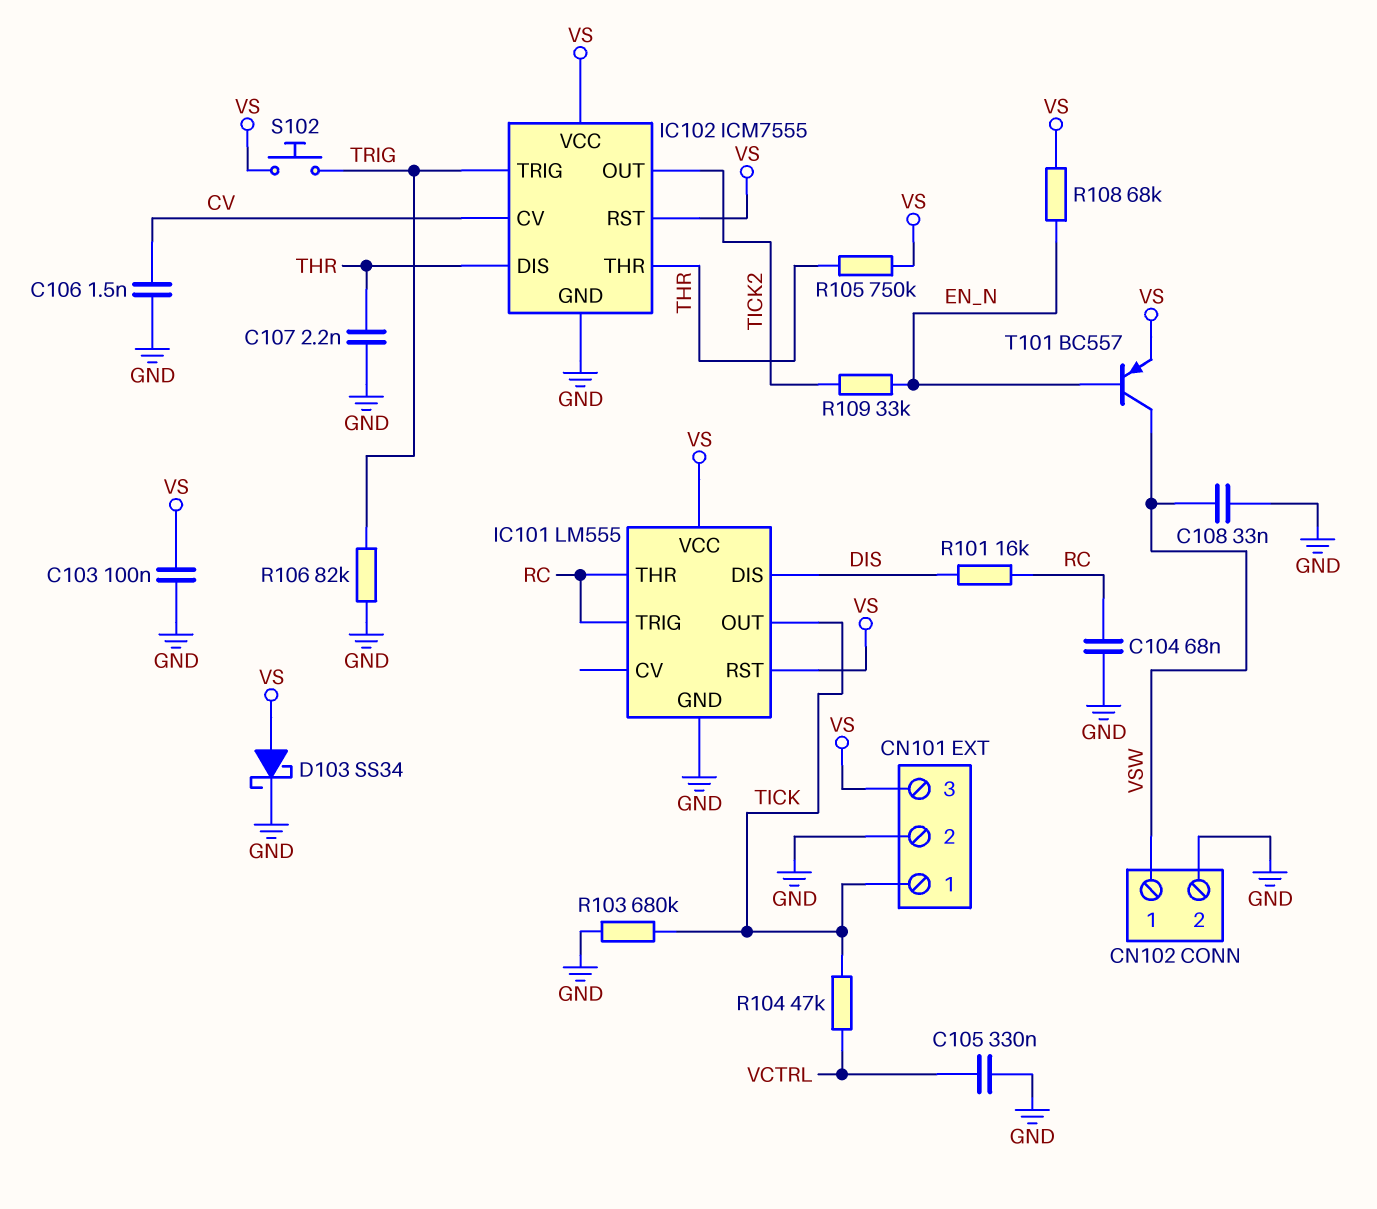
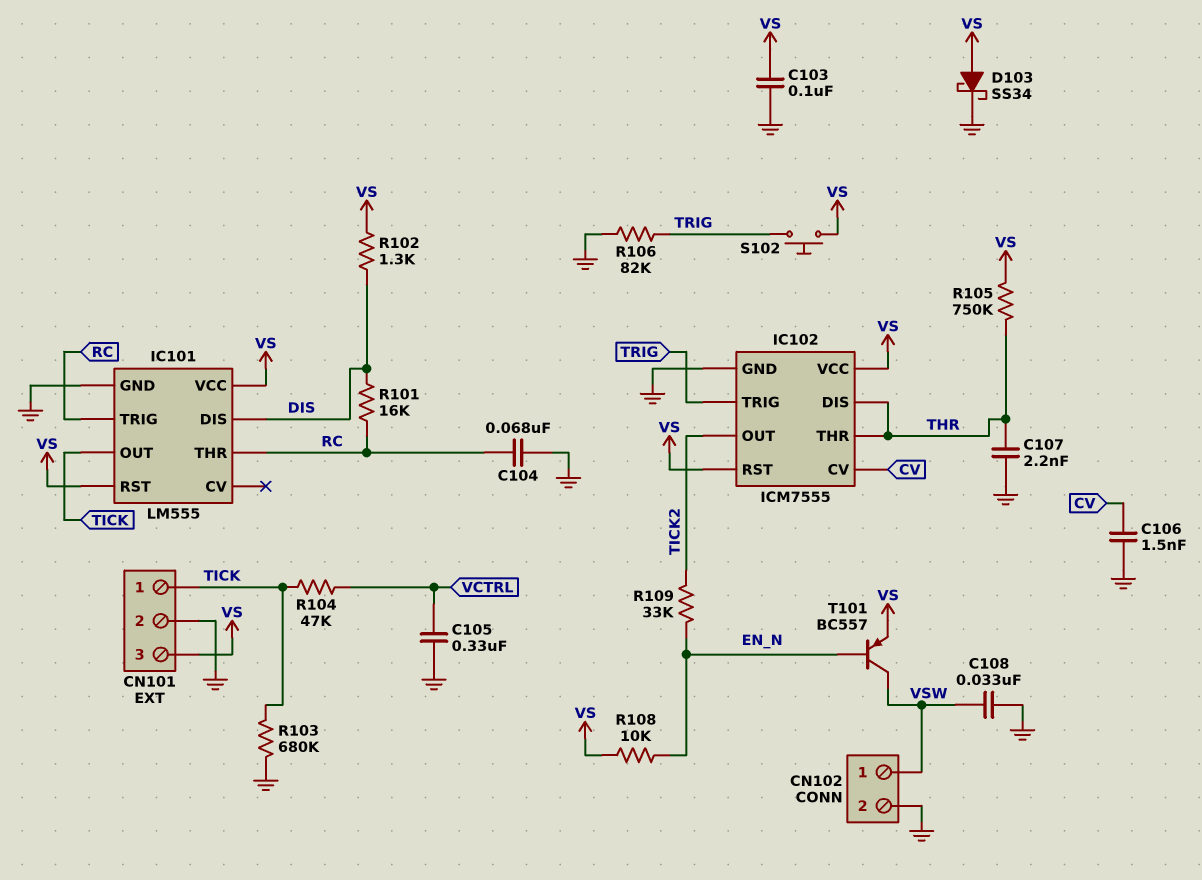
R102: none -> 1.3k (DIS, VS)
R108: 68k (EN_N, VS) -> 10k (EN_N, VS)

